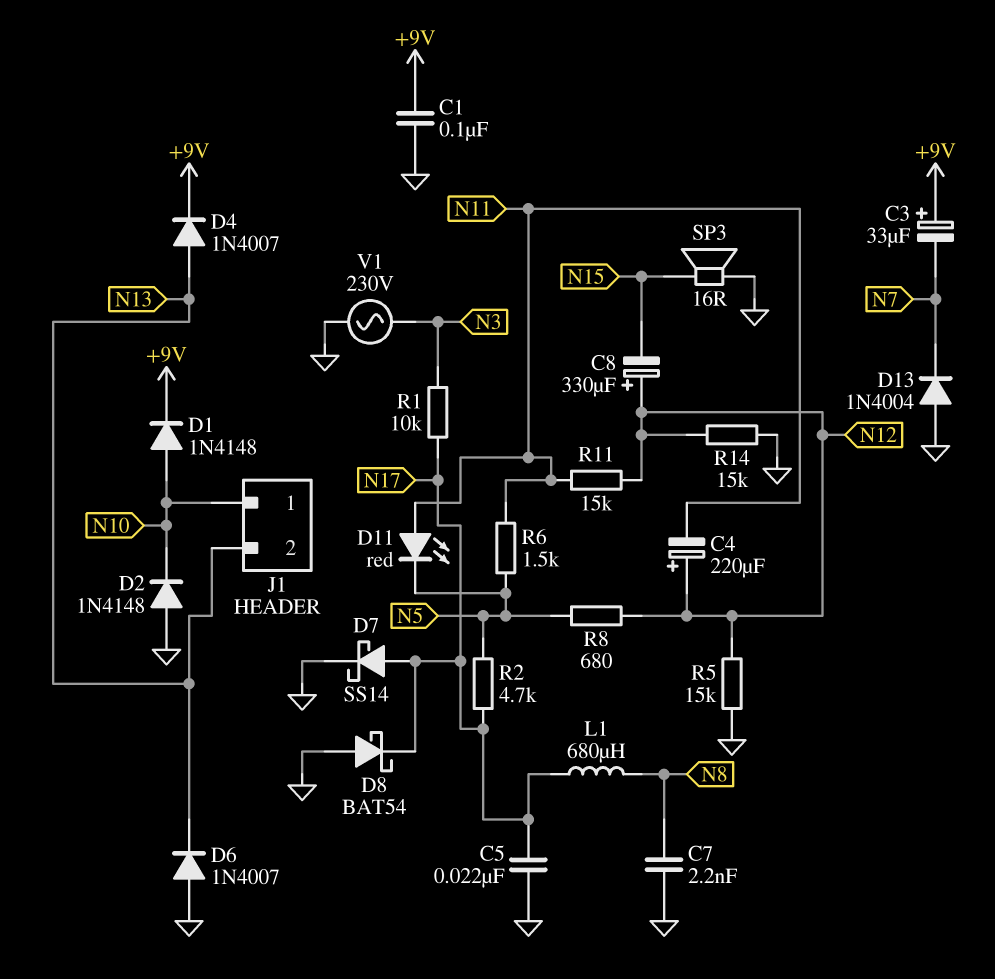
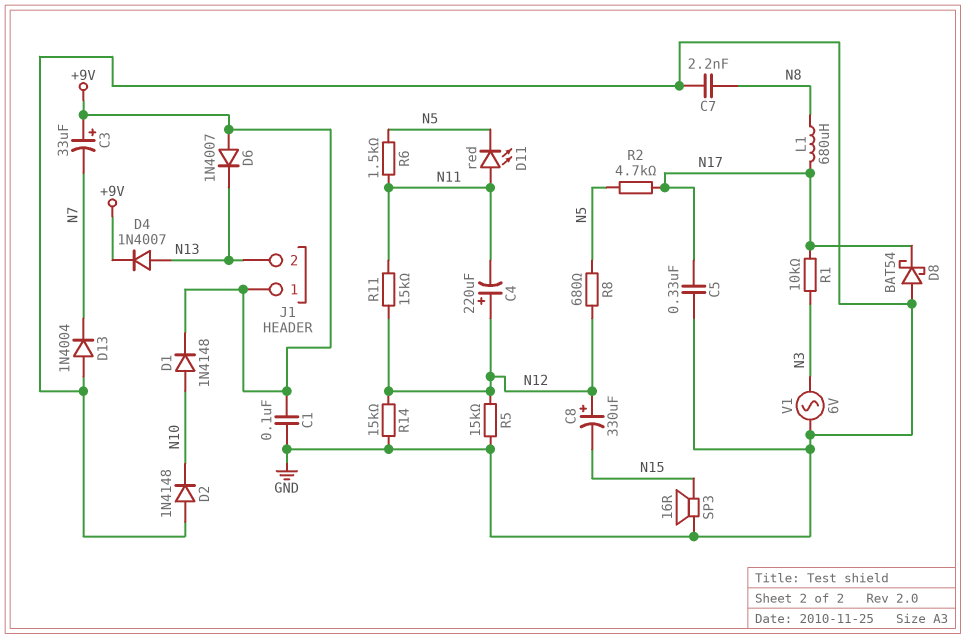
C5: 22nF (GND, N17) -> 330nF (GND, N17)
D6: diode 1N4007 (A GND, K N13) -> diode 1N4007 (A +9V, K N13)
D7: schottky SS14 (A N17, K GND) -> none
J1 pin 1: N10 -> +9V
V1: AC 230V (GND, N3) -> AC 6V (GND, N3)

